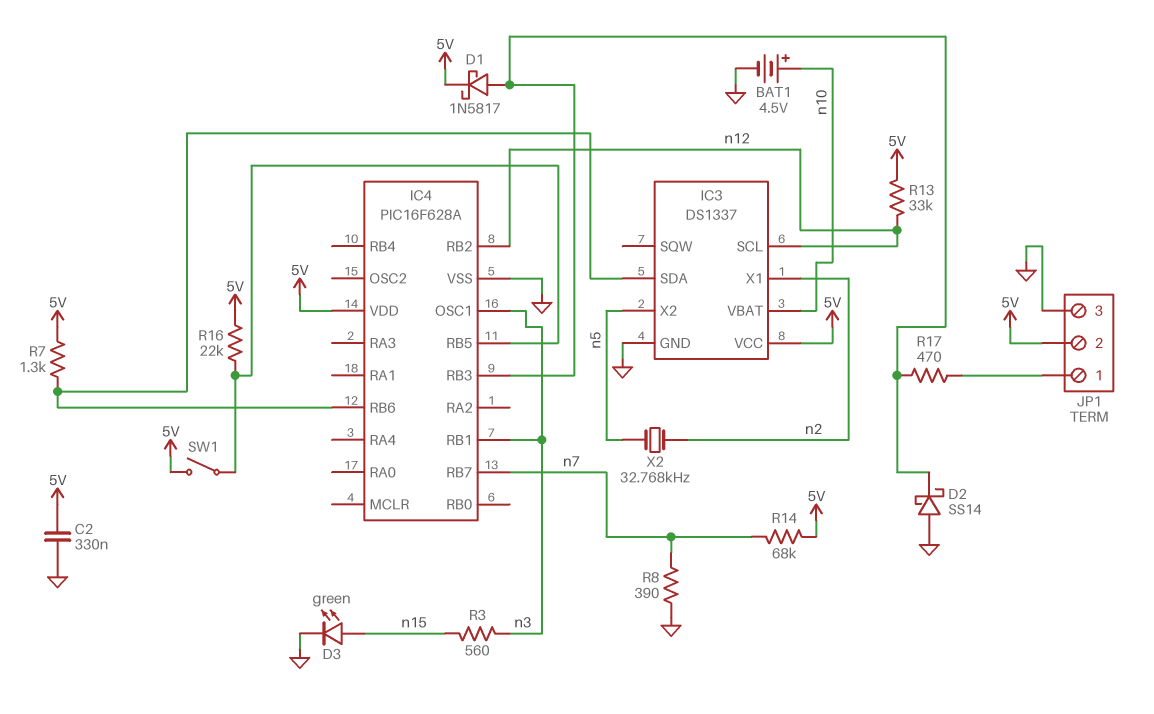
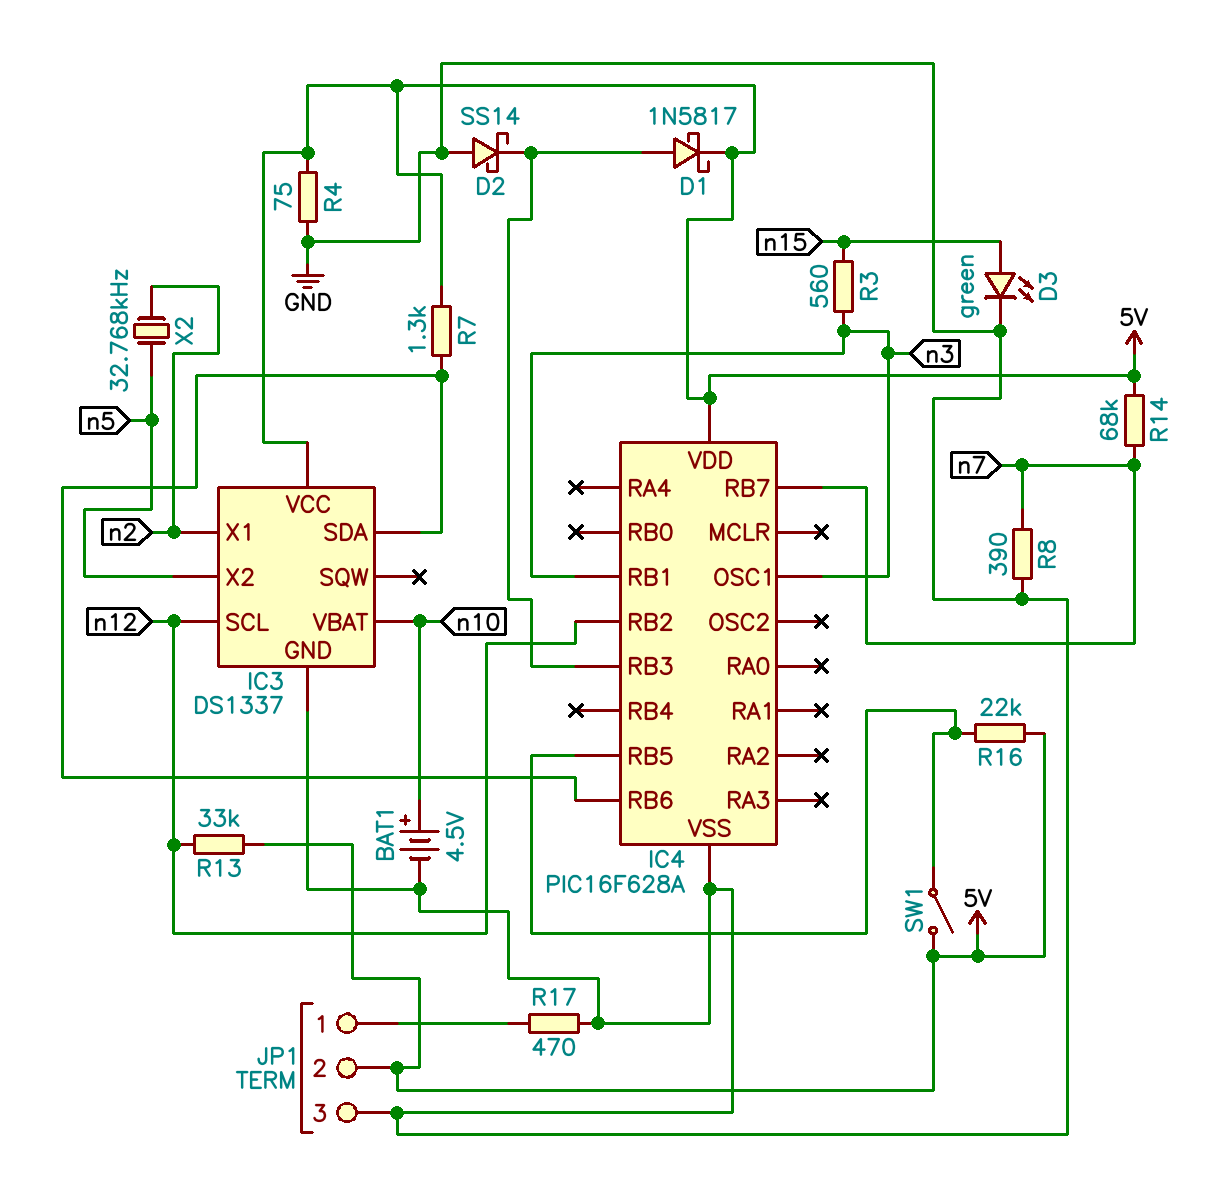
C2: 330nF (5V, GND) -> none
R4: none -> 75 (5V, GND)
R17: 470 (IC4/RB3, JP1/1) -> 470 (GND, JP1/1)

